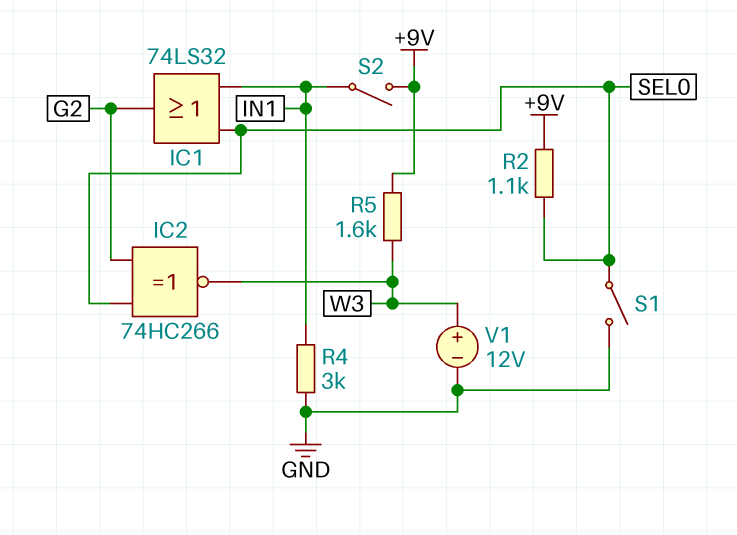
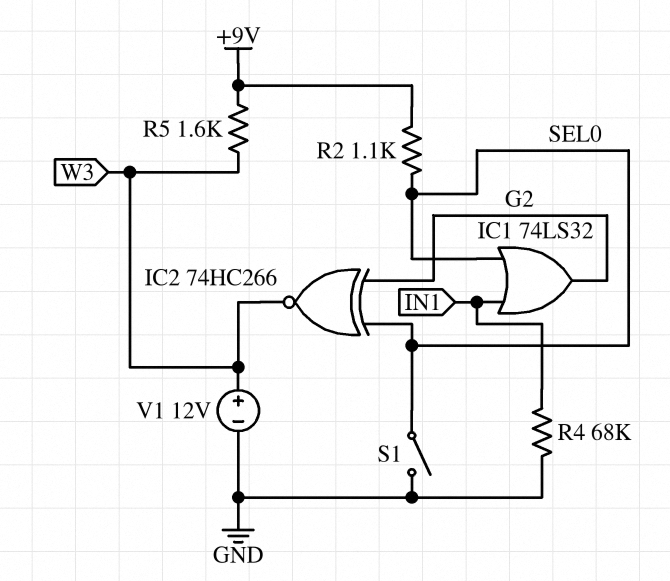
R4: 3k (GND, IN1) -> 68k (GND, IN1)
S2: switch (+9V, IN1) -> none

